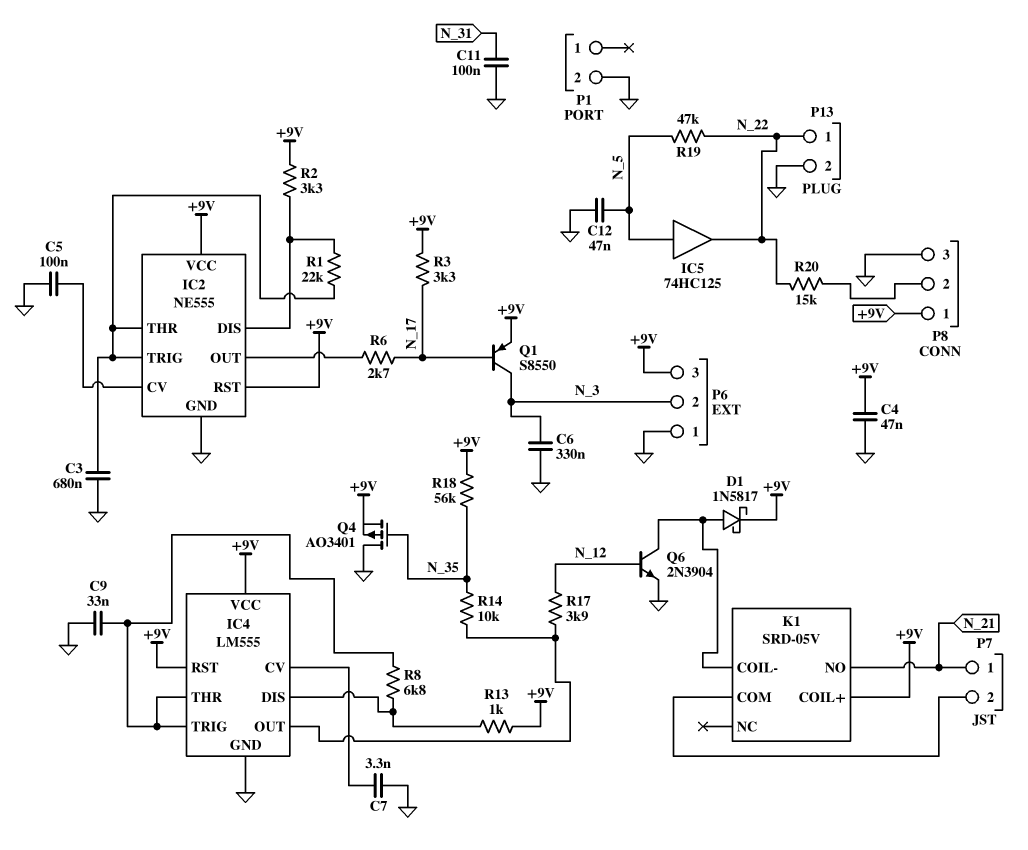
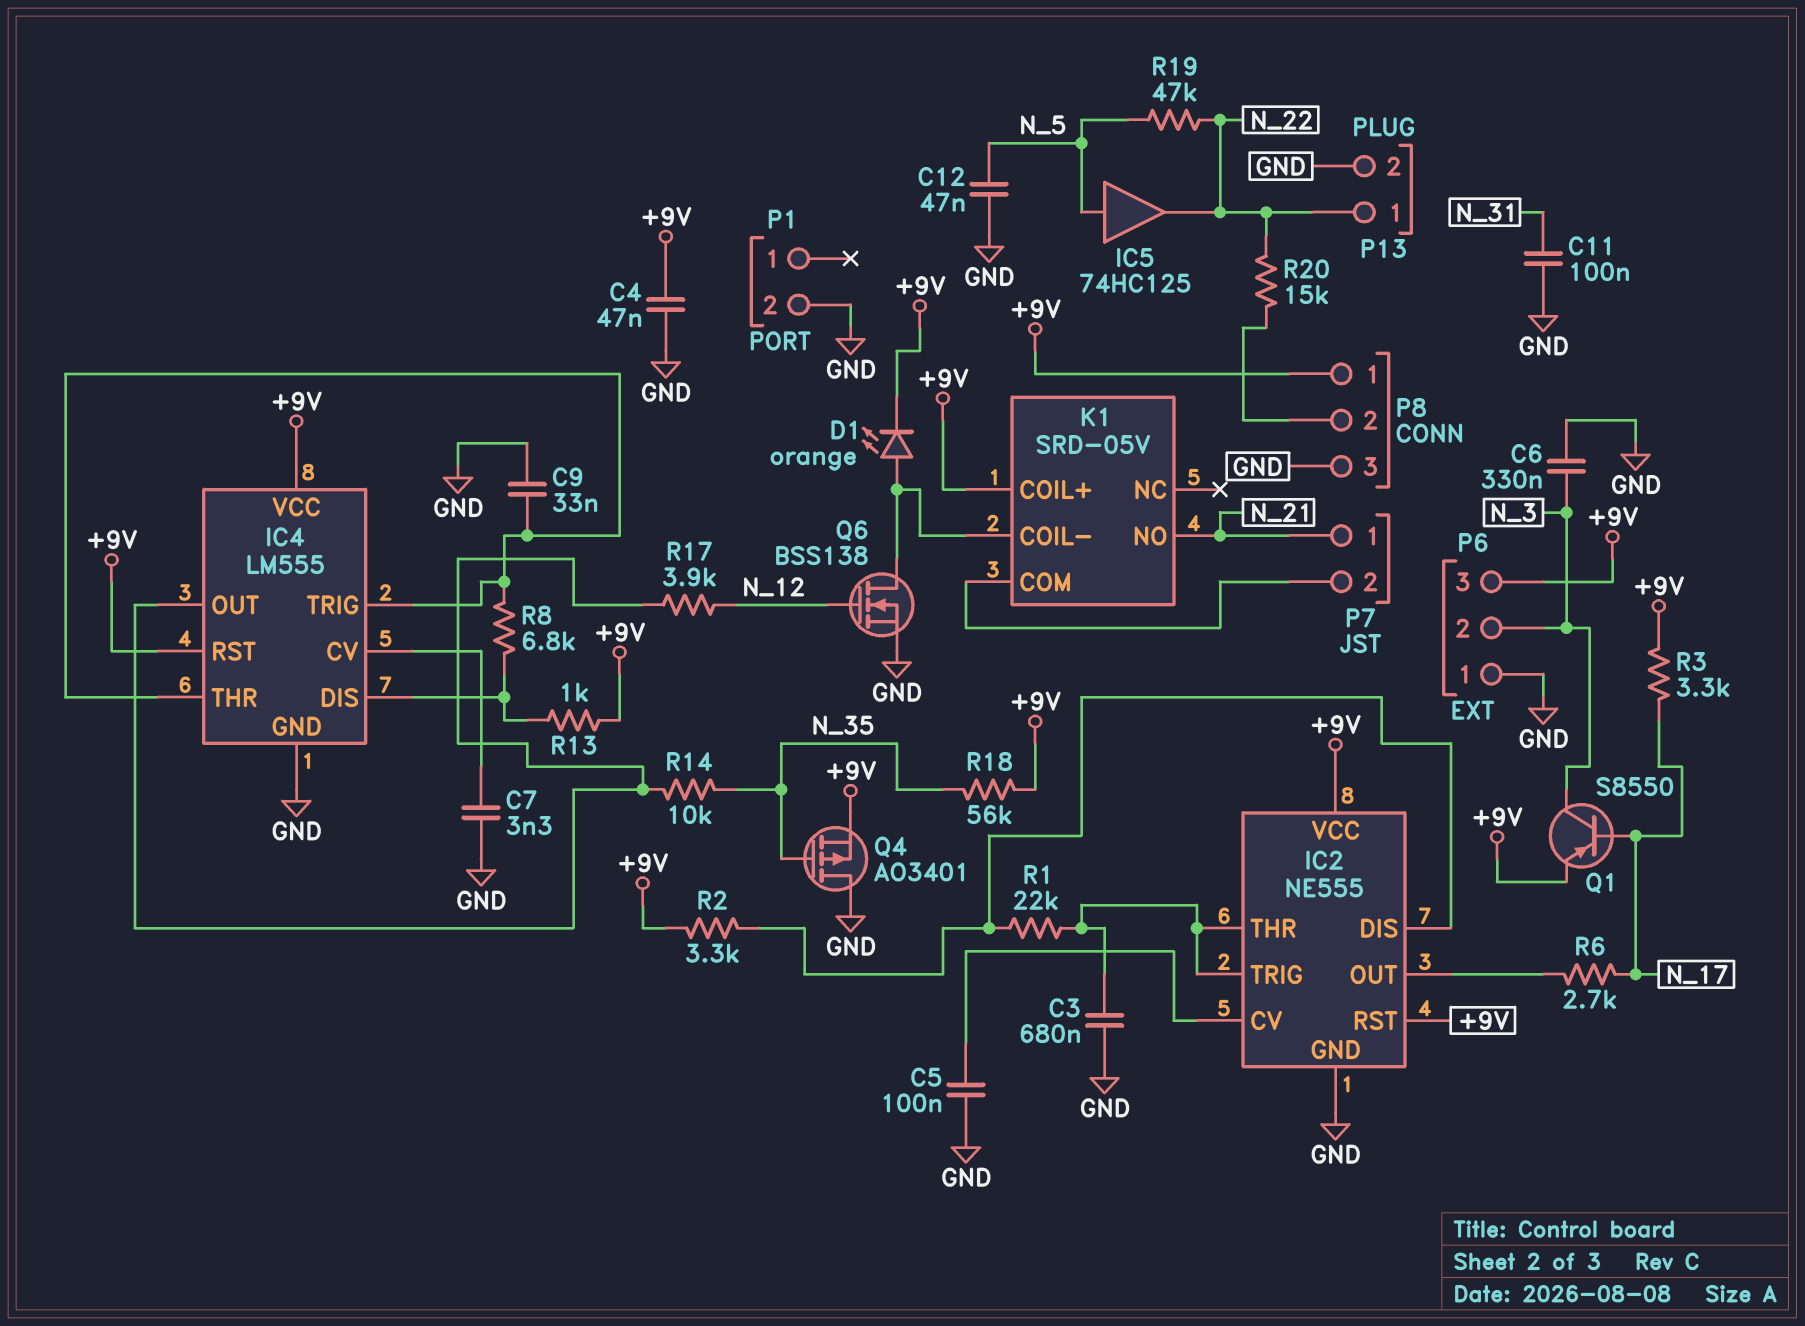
D1: schottky 1N5817 (A K1/COIL-, K +9V) -> LED orange (A K1/COIL-, K +9V)
Q6: NPN 2N3904 (B N_12, C K1/COIL-, E GND) -> NMOS BSS138 (G N_12, D K1/COIL-, S GND)

